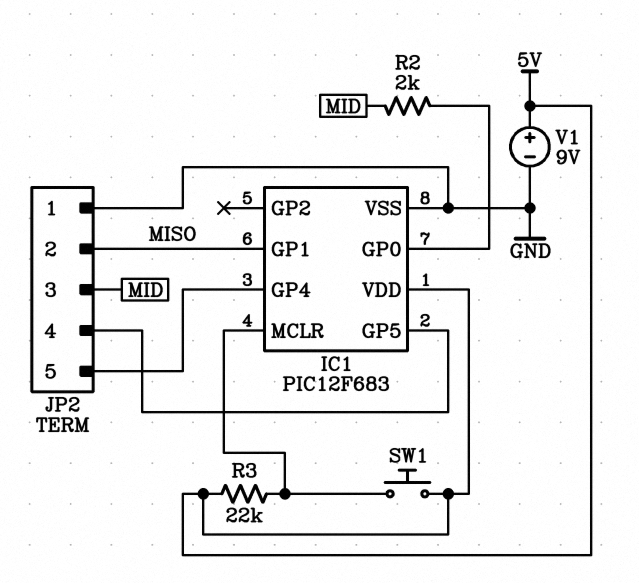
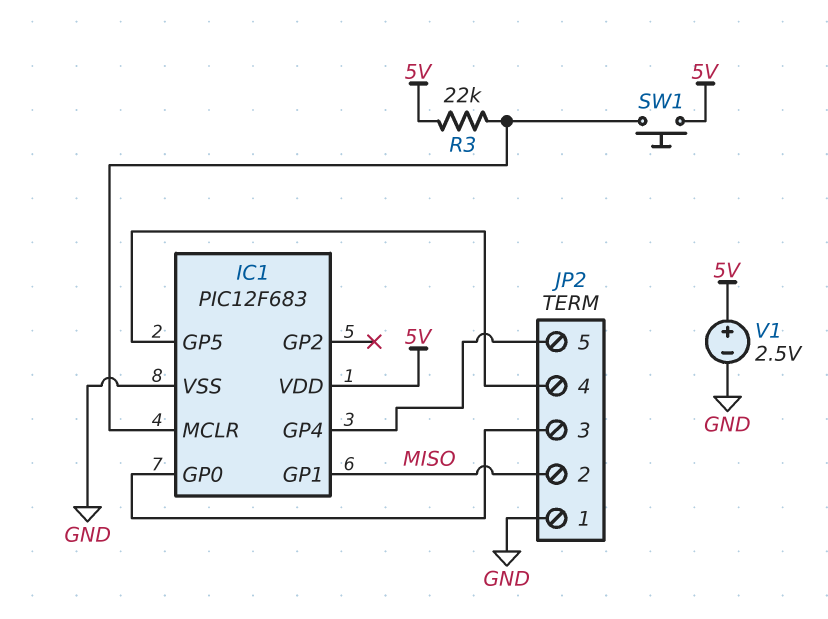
JP2 pin 3: MID -> IC1/GP0
R2: 2k (IC1/GP0, MID) -> none
V1: 9V (plus 5V, minus GND) -> 2.5V (plus 5V, minus GND)

